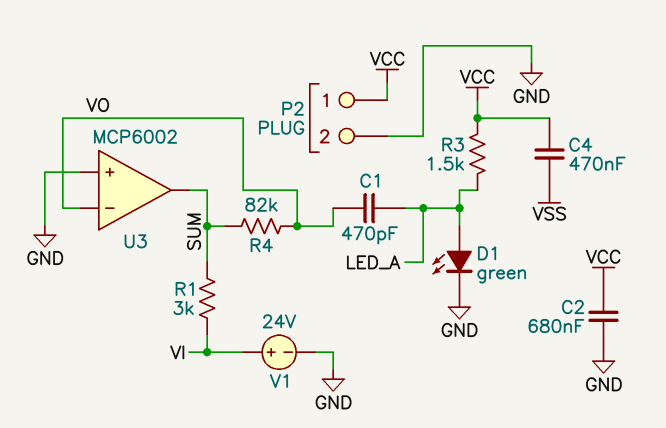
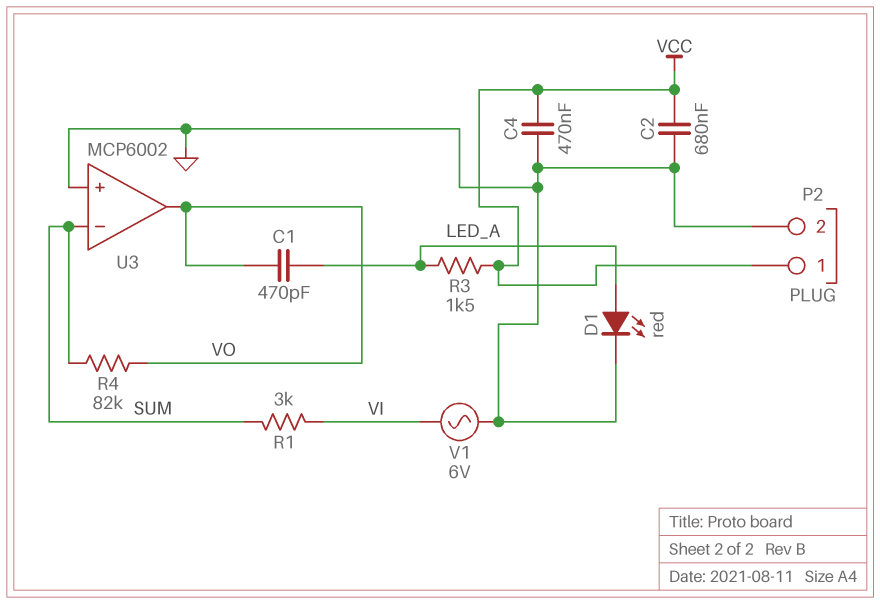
C4: 470nF (VCC, VSS) -> 470nF (GND, VCC)
D1: LED green (A LED_A, K GND) -> LED red (A LED_A, K GND)
U3 pin in-: VO -> SUM
U3 pin out: SUM -> VO
V1: 24V (plus VI, minus GND) -> AC 6V (GND, VI)

